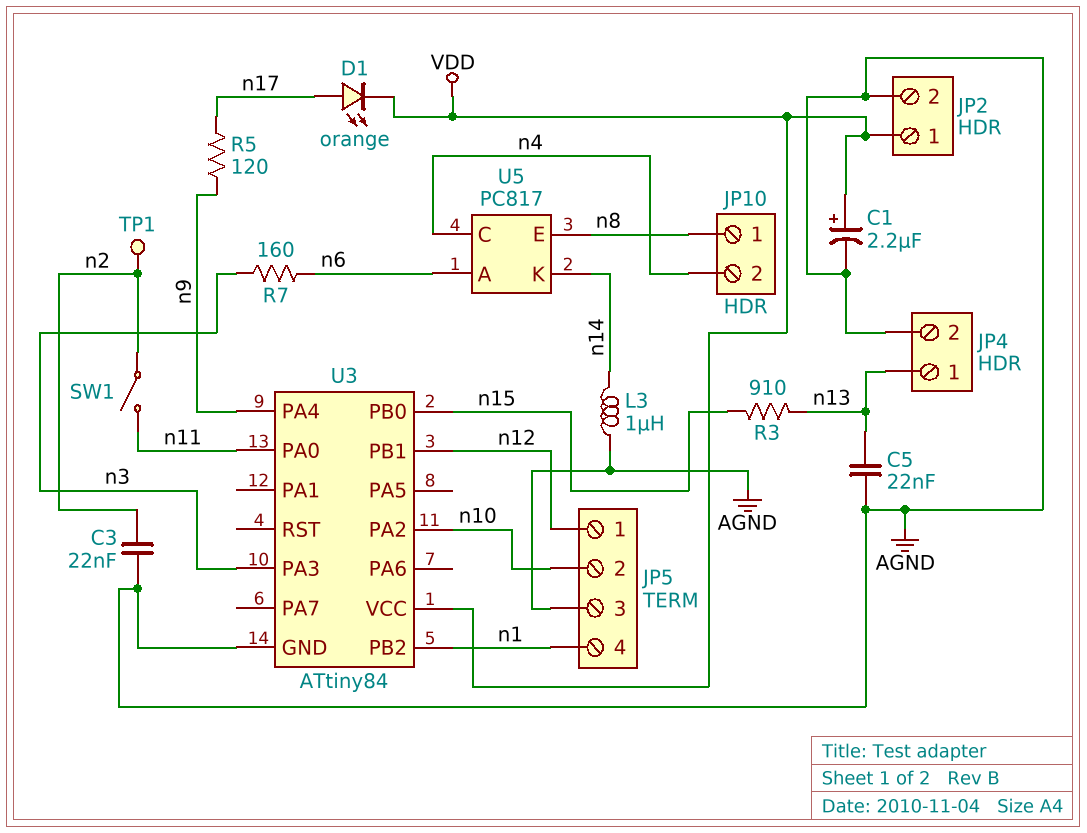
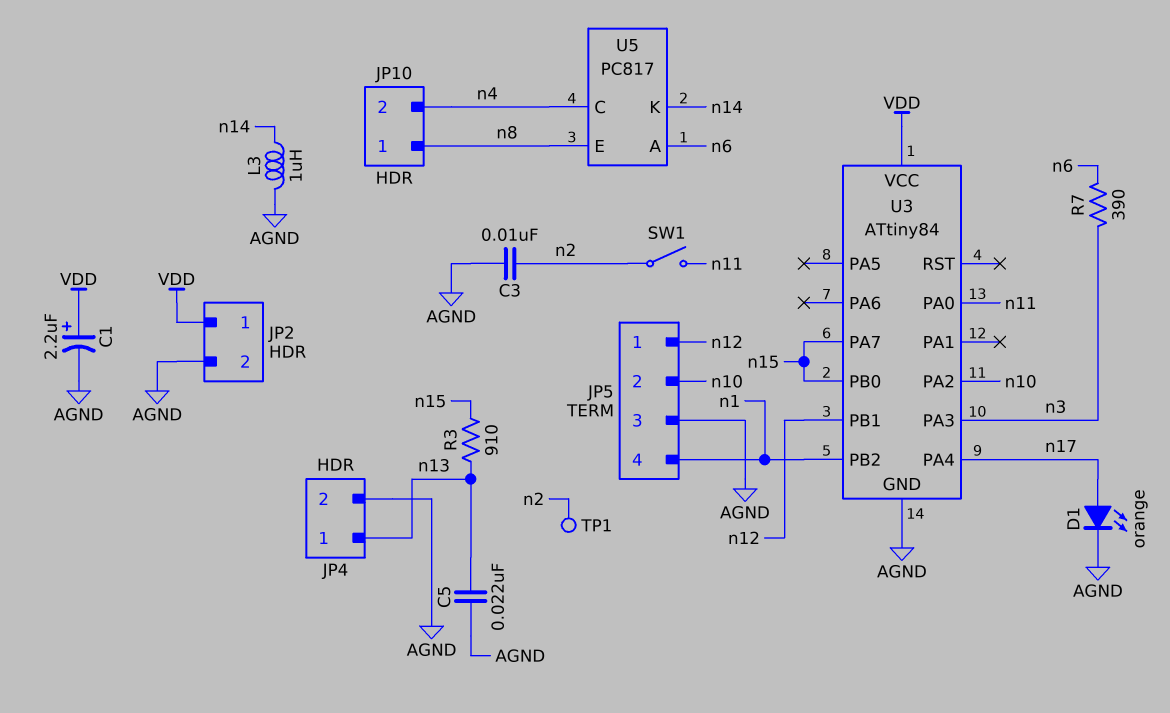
C3: 22nF (AGND, n2) -> 10nF (AGND, n2)
D1: LED orange (A n17, K VDD) -> LED orange (A n17, K AGND)
R5: 120 (n9, n17) -> none
R7: 160 (n3, n6) -> 390 (n3, n6)
U3 pin PA4: n9 -> n17
U3 pin PA7: none -> n15

